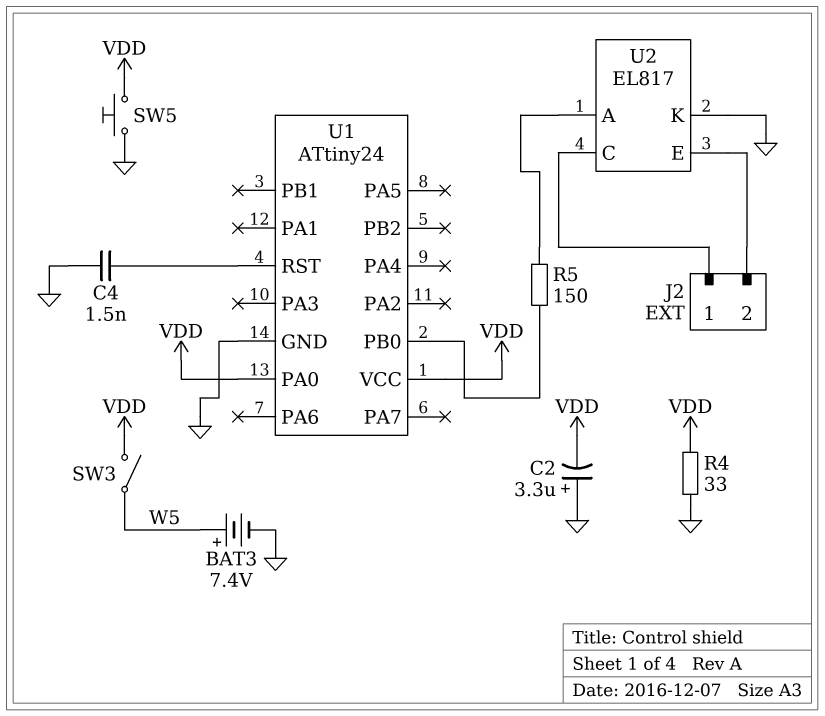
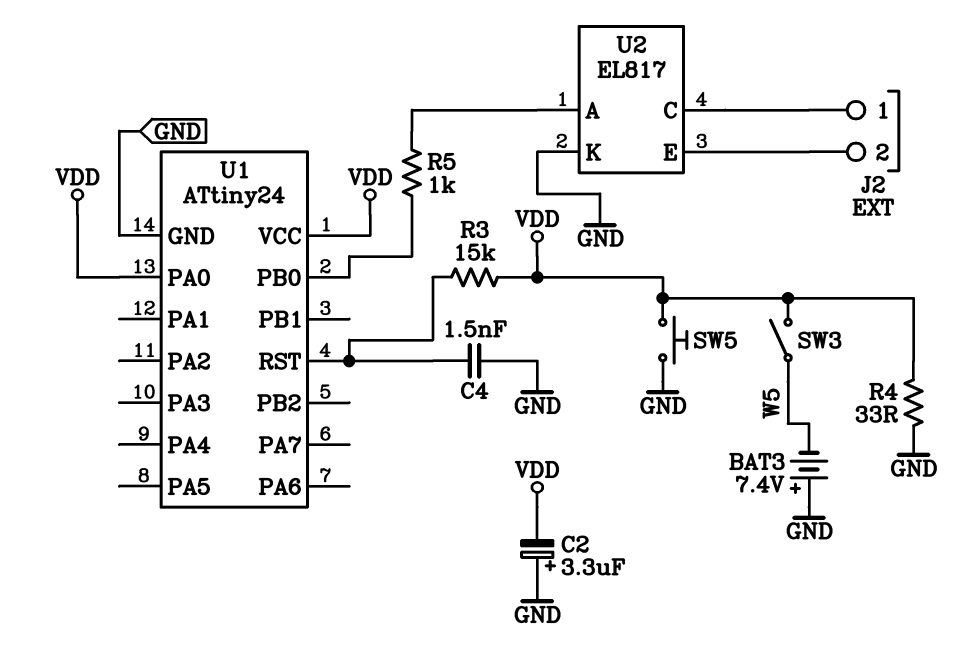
BAT3: 7.4V (plus W5, minus GND) -> 7.4V (plus GND, minus W5)
R3: none -> 15k (U1/RST, VDD)
R5: 150 (U1/PB0, U2/A) -> 1k (U1/PB0, U2/A)

